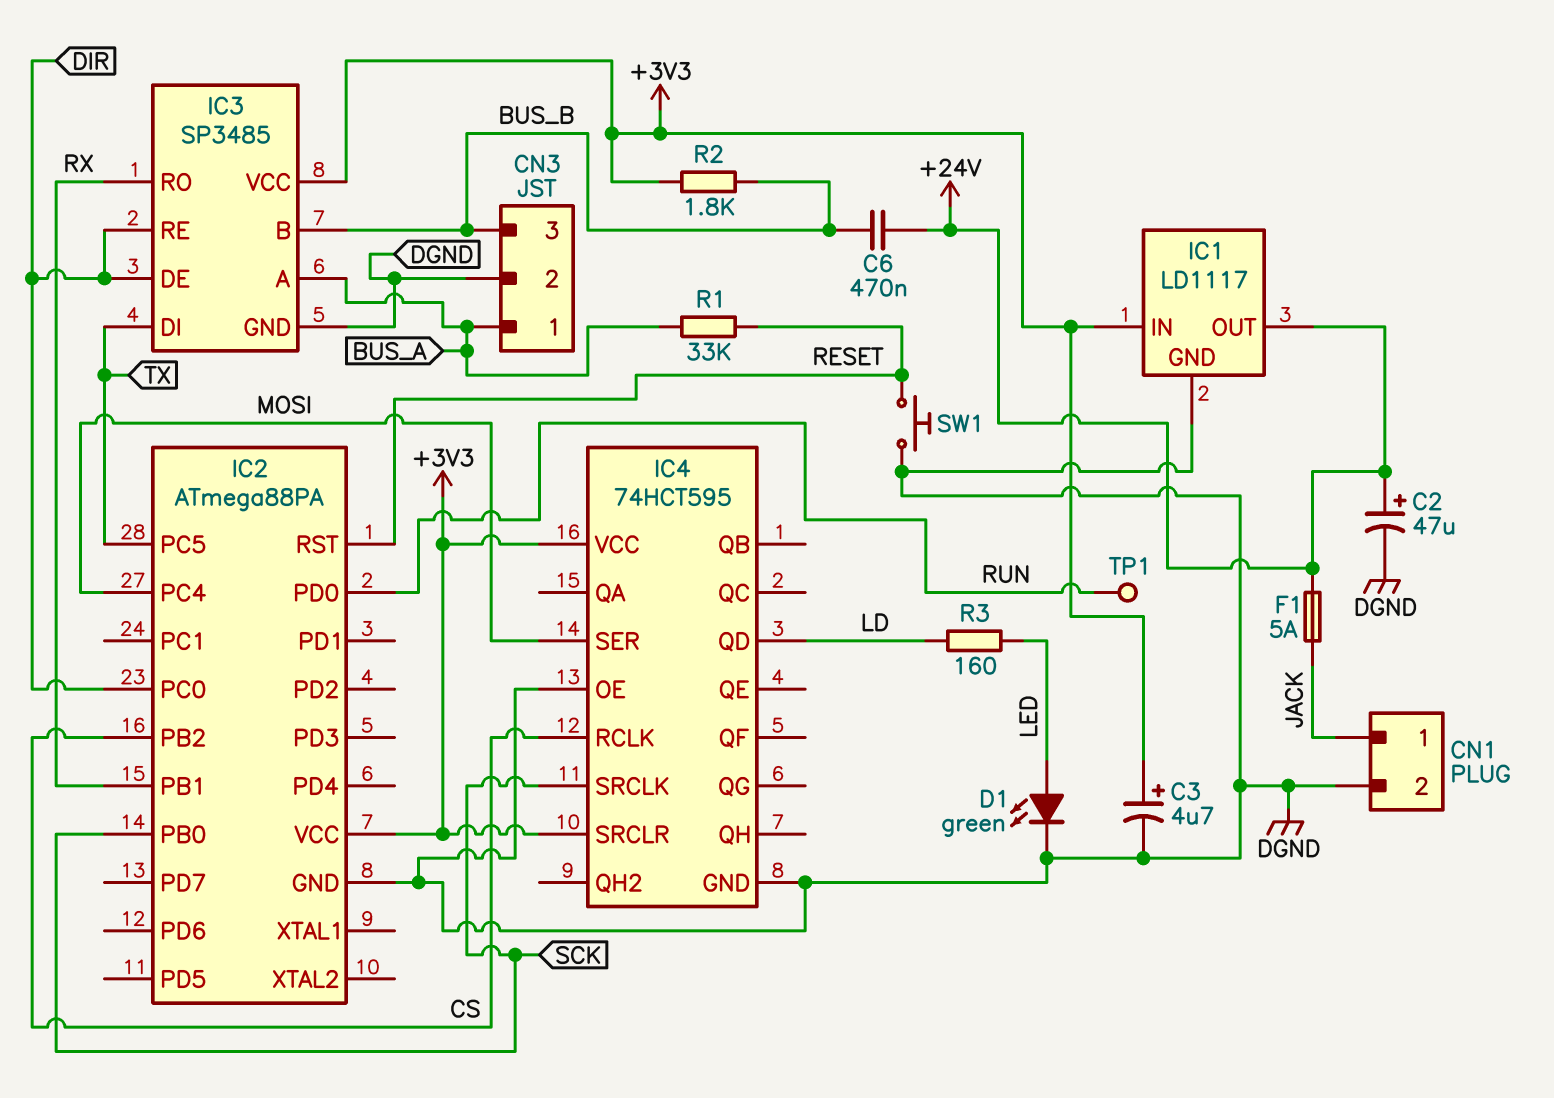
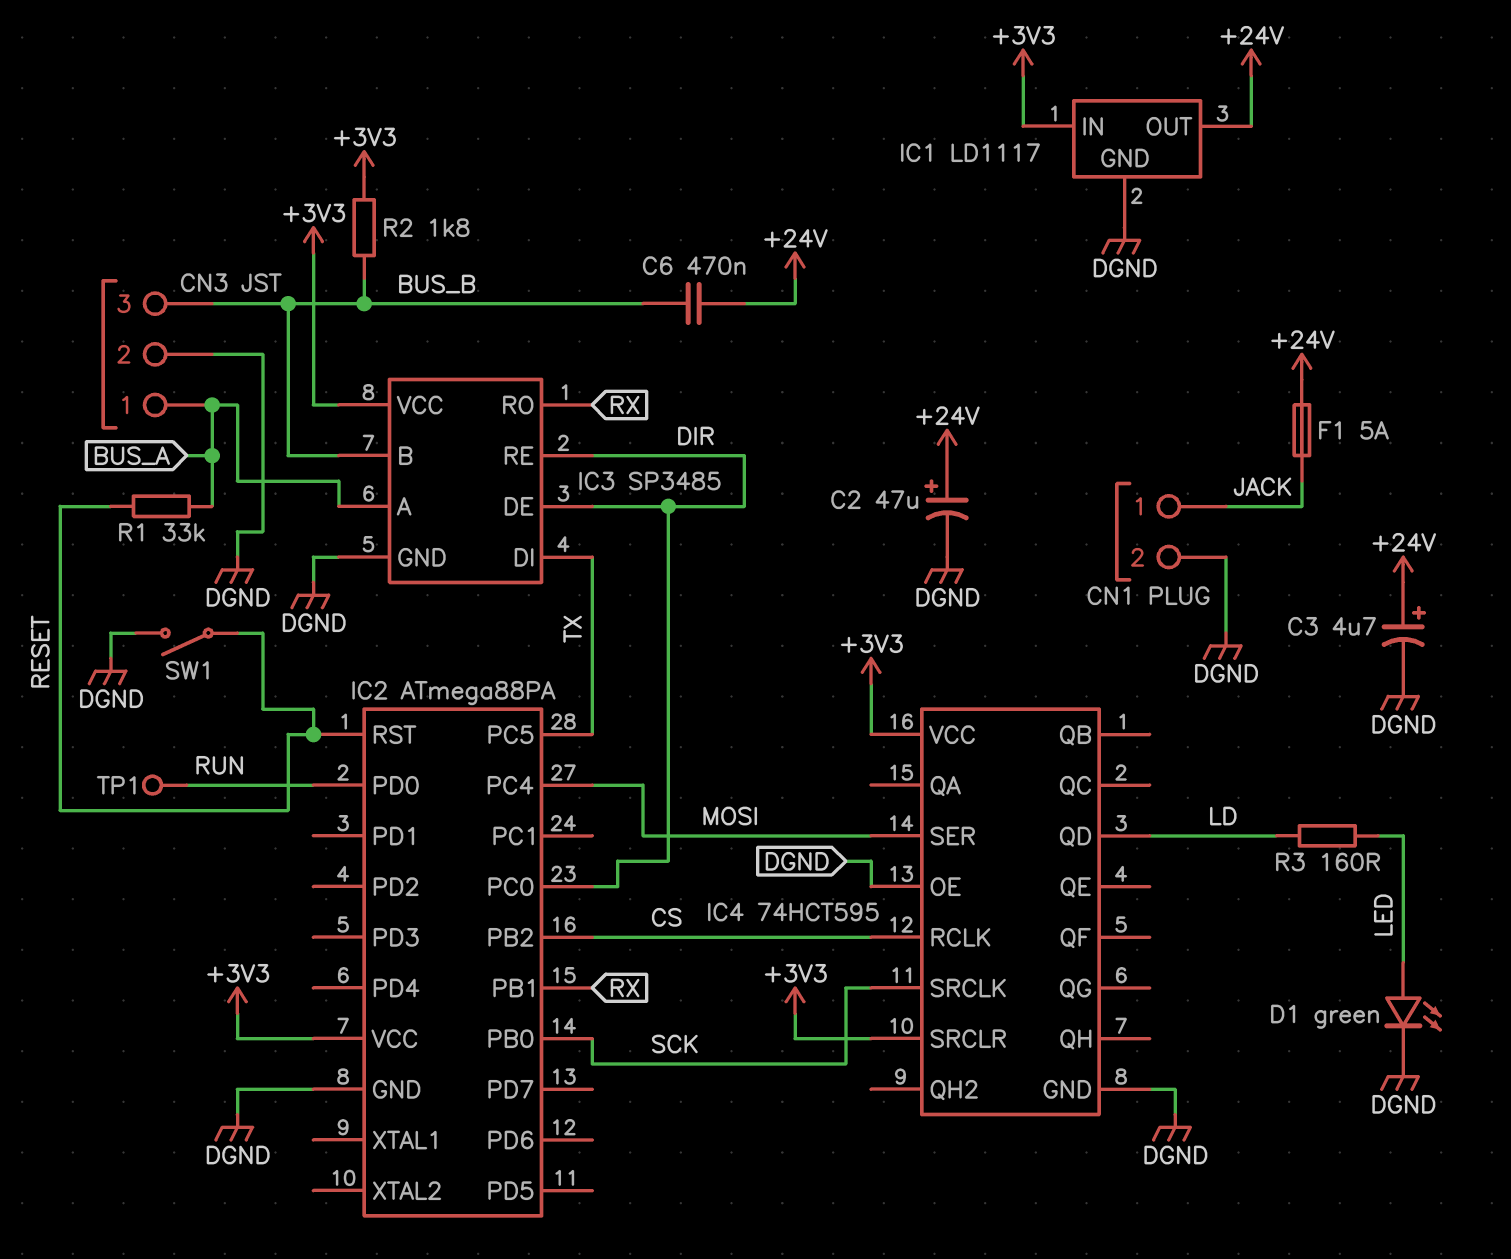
C3: 4.7uF (plus +3V3, minus DGND) -> 4.7uF (plus +24V, minus DGND)
SW1: button (DGND, RESET) -> switch (DGND, RESET)

